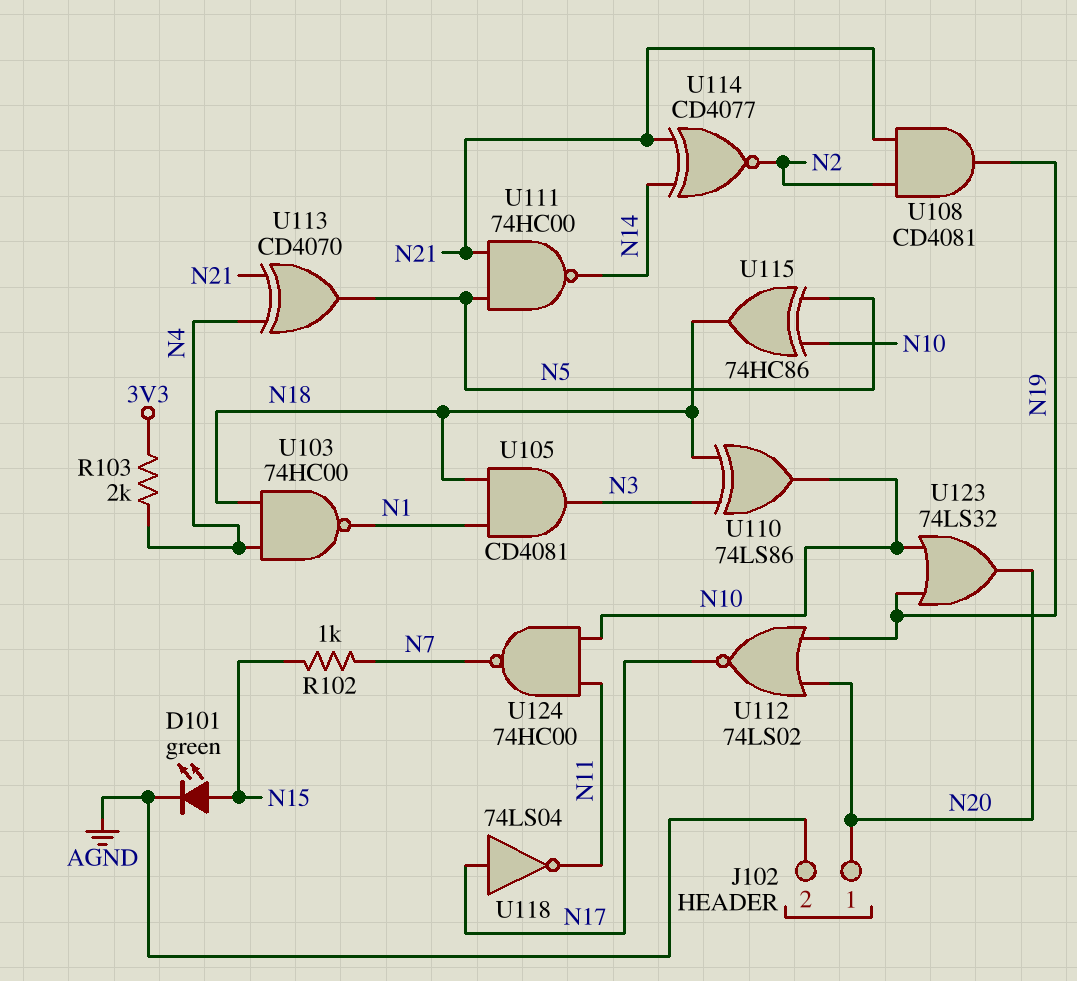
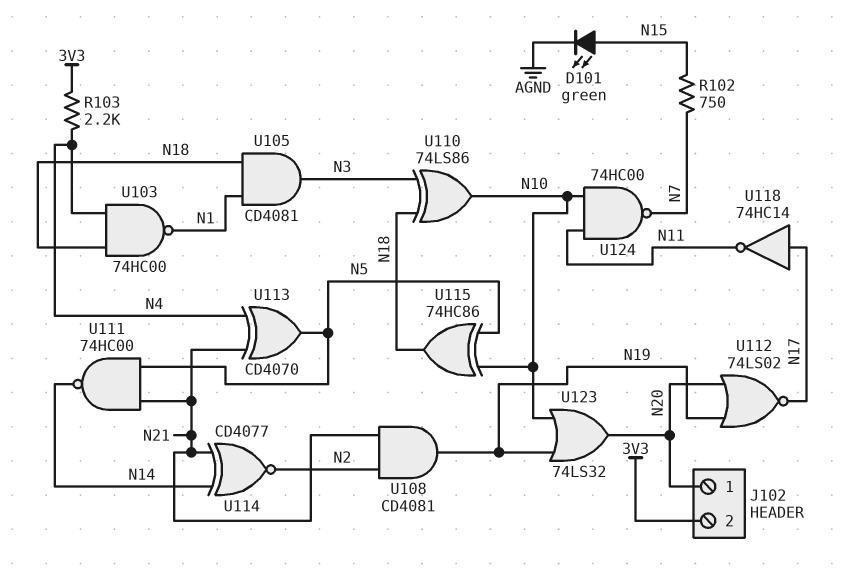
J102 pin 2: AGND -> 3V3
R102: 1k (N7, N15) -> 750 (N7, N15)
R103: 2k (3V3, N4) -> 2.2k (3V3, N4)
U118: NOT 74LS04 (in N17, out N11) -> NOT 74HC14 (in N17, out N11)

